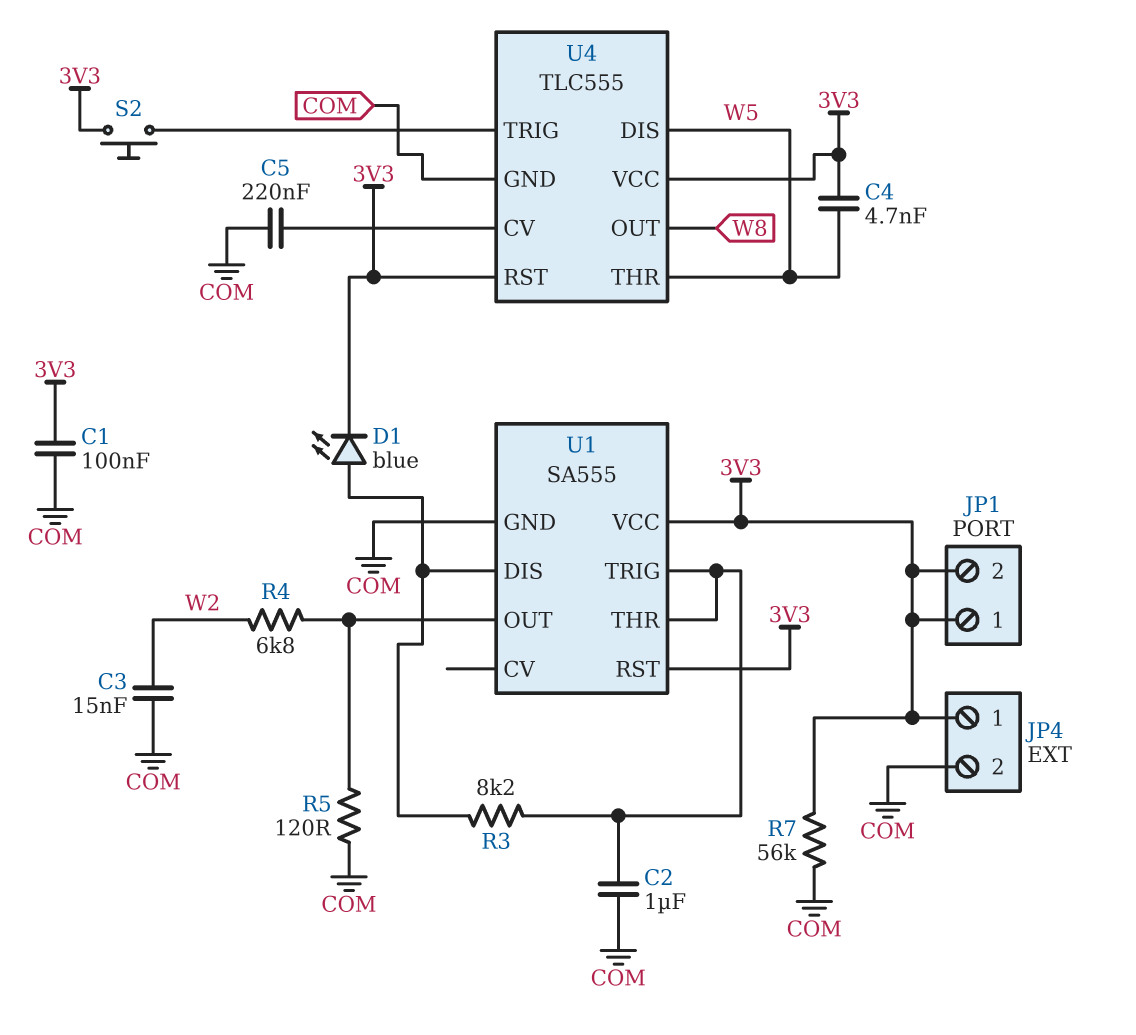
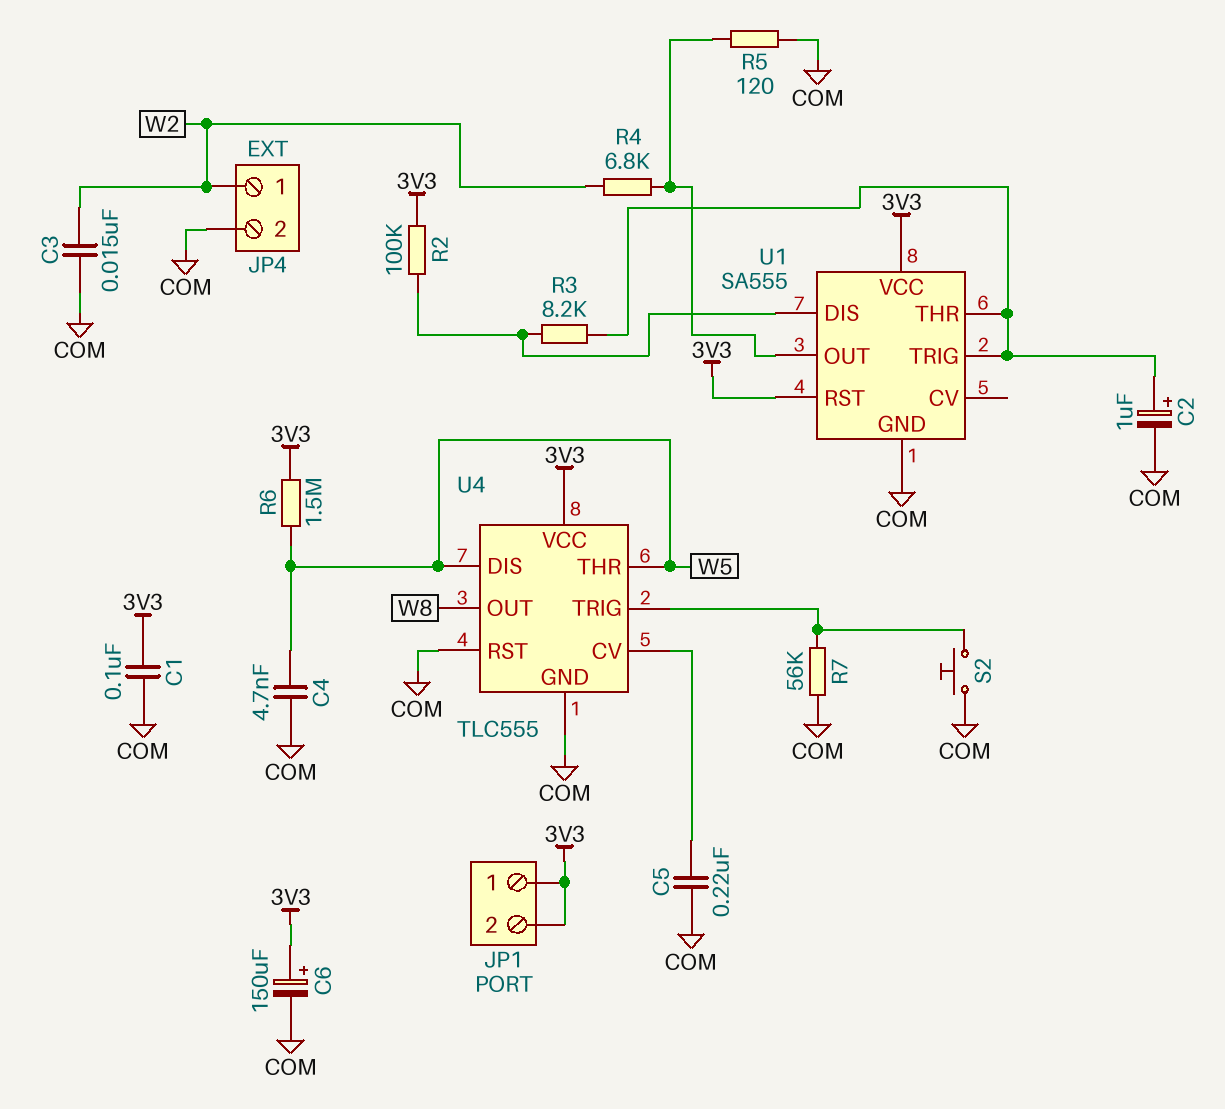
C2: 1uF (COM, U1/THR) -> 1uF (plus U1/THR, minus COM)
C4: 4.7nF (3V3, W5) -> 4.7nF (COM, W5)
C6: none -> 150uF (plus 3V3, minus COM)
D1: LED blue (A U1/DIS, K 3V3) -> none
JP4 pin 1: 3V3 -> W2
R2: none -> 100k (3V3, U1/DIS)
R6: none -> 1.5M (3V3, W5)
R7: 56k (3V3, COM) -> 56k (COM, U4/TRIG)
S2: button (3V3, U4/TRIG) -> button (COM, U4/TRIG)
U4 pin RST: 3V3 -> COM

